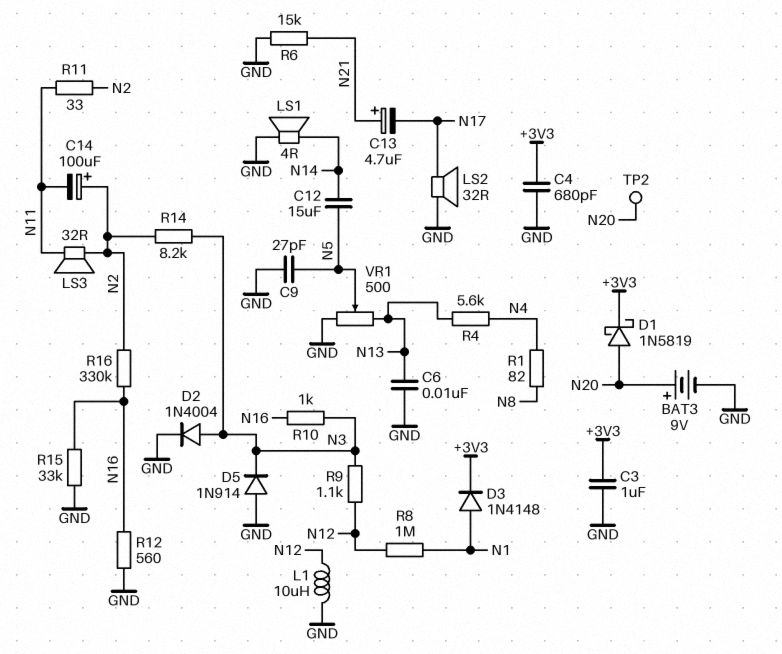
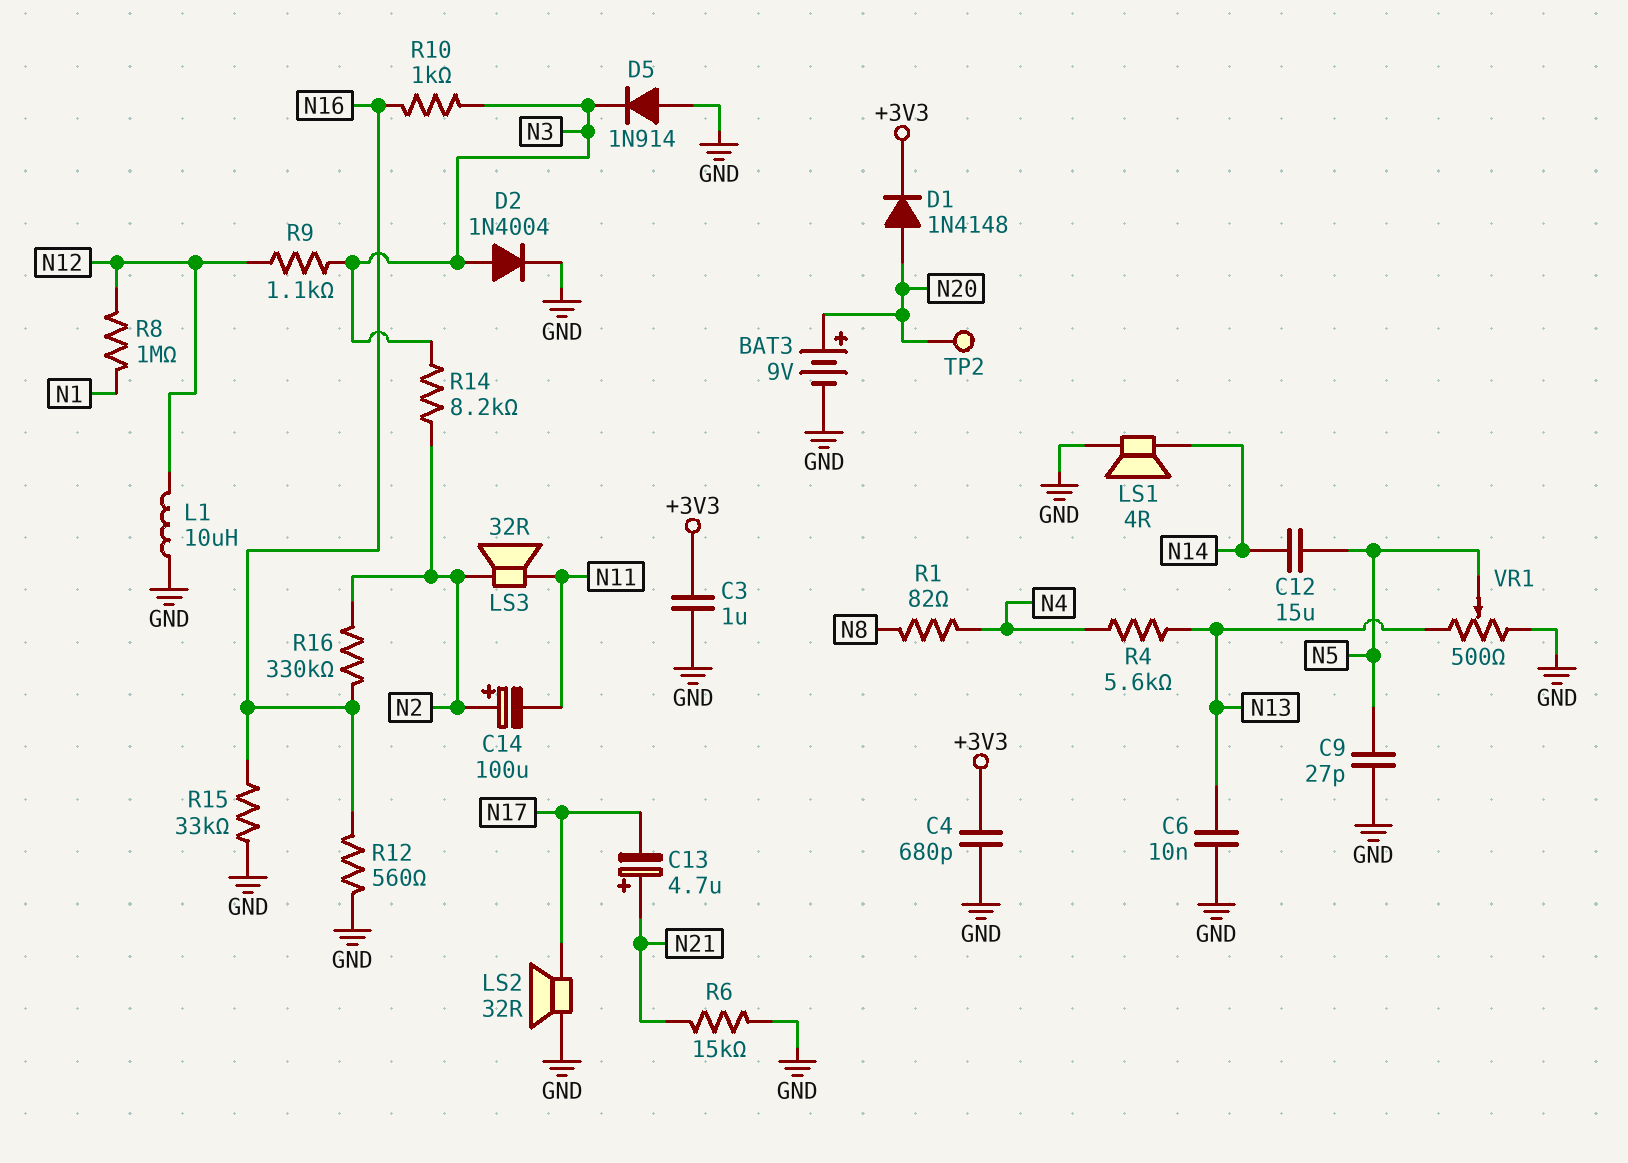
D1: schottky 1N5819 (A N20, K +3V3) -> diode 1N4148 (A N20, K +3V3)
D3: diode 1N4148 (A N1, K +3V3) -> none
R11: 33 (N2, N11) -> none

